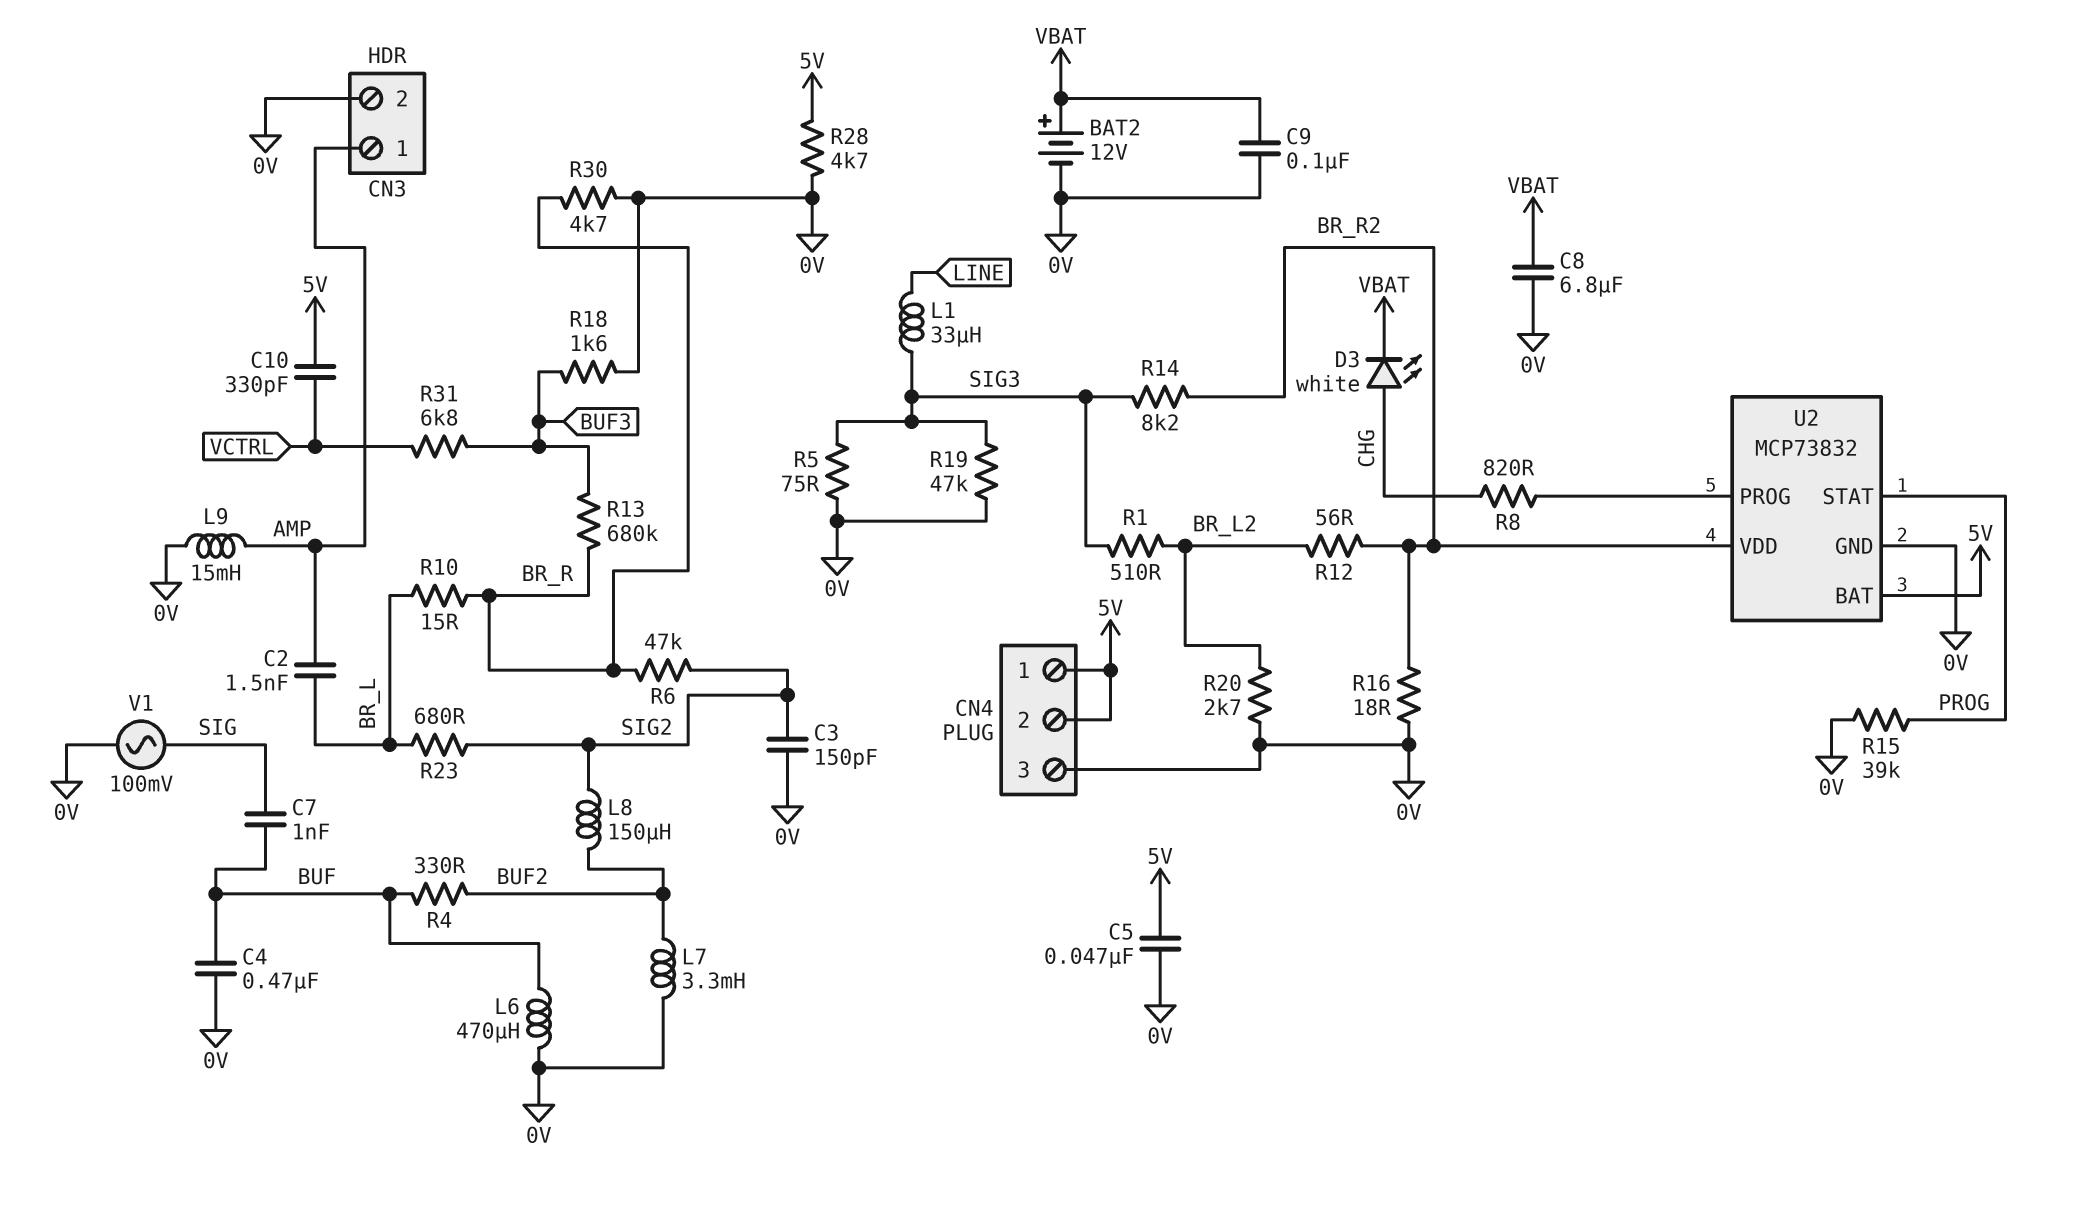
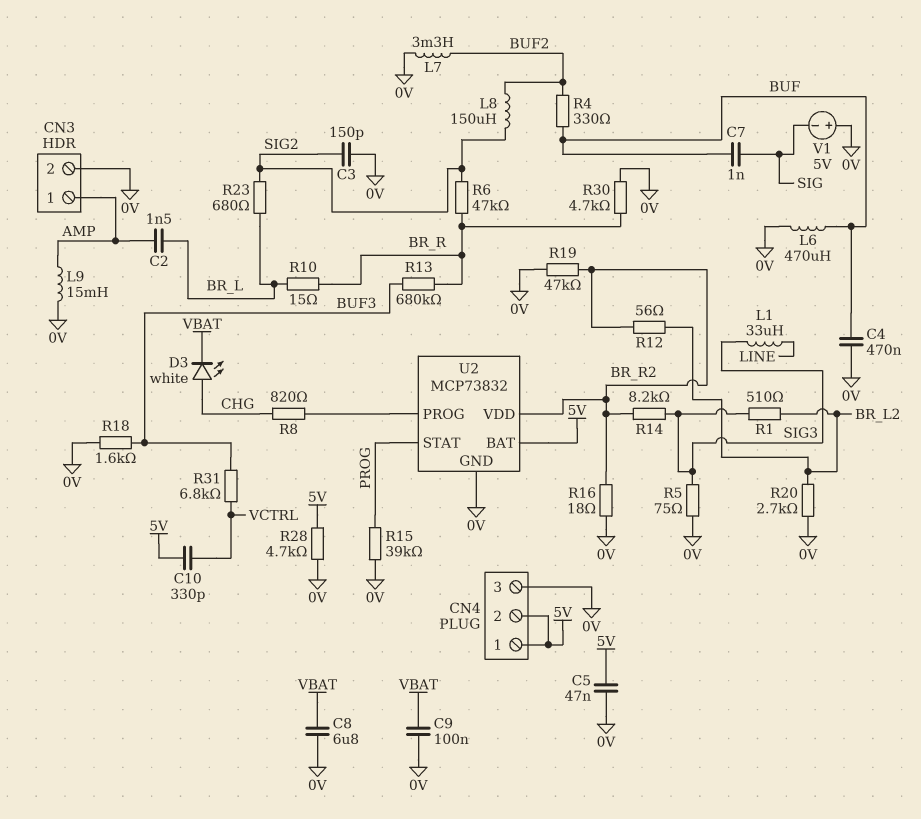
BAT2: 12V (plus VBAT, minus 0V) -> none
R19: 47k (0V, SIG3) -> 47k (0V, BR_R2)
V1: AC 100mV (0V, SIG) -> 5V (plus 0V, minus SIG)

